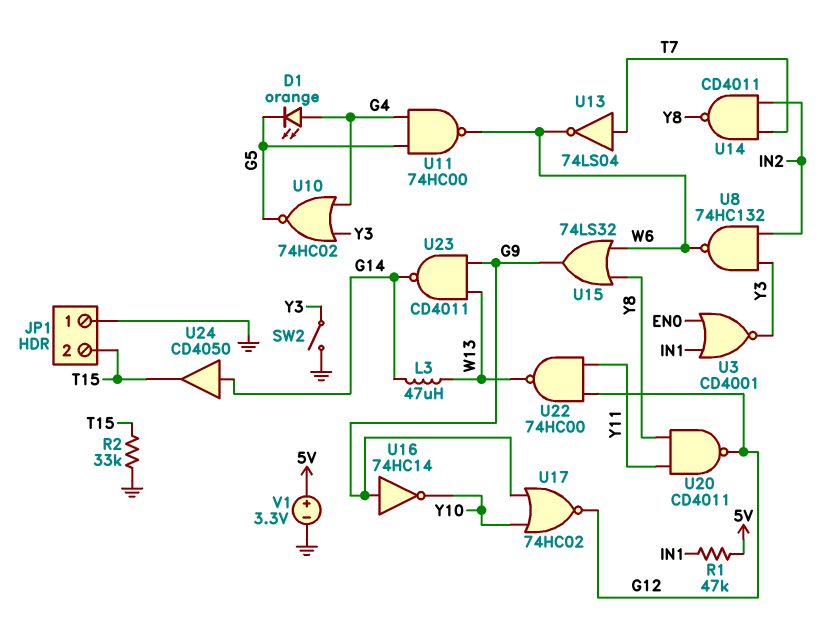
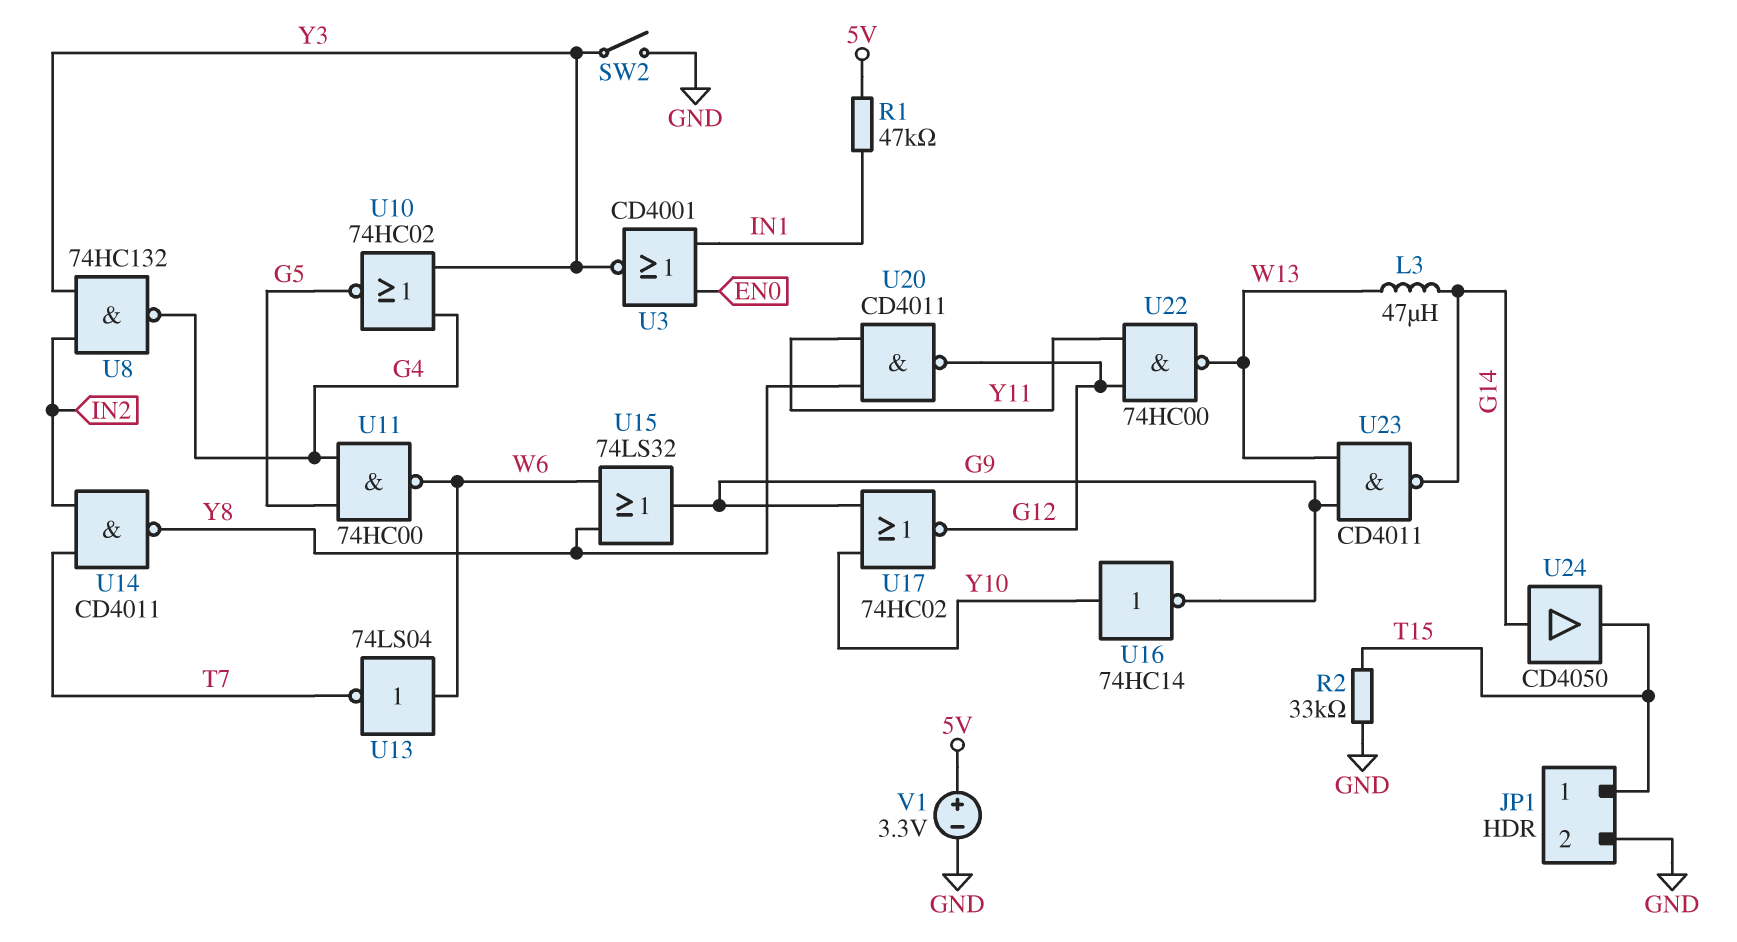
D1: LED orange (A G4, K G5) -> none
JP1 pin 1: GND -> T15
JP1 pin 2: T15 -> GND
U8: NAND 74HC132 (in IN2, in Y3, out W6) -> NAND 74HC132 (in IN2, in Y3, out G4)
U13: NOT 74LS04 (in T7, out W6) -> NOT 74LS04 (in W6, out T7)
U16: NOT 74HC14 (in G9, out Y10) -> NOT 74HC14 (in Y10, out G9)

